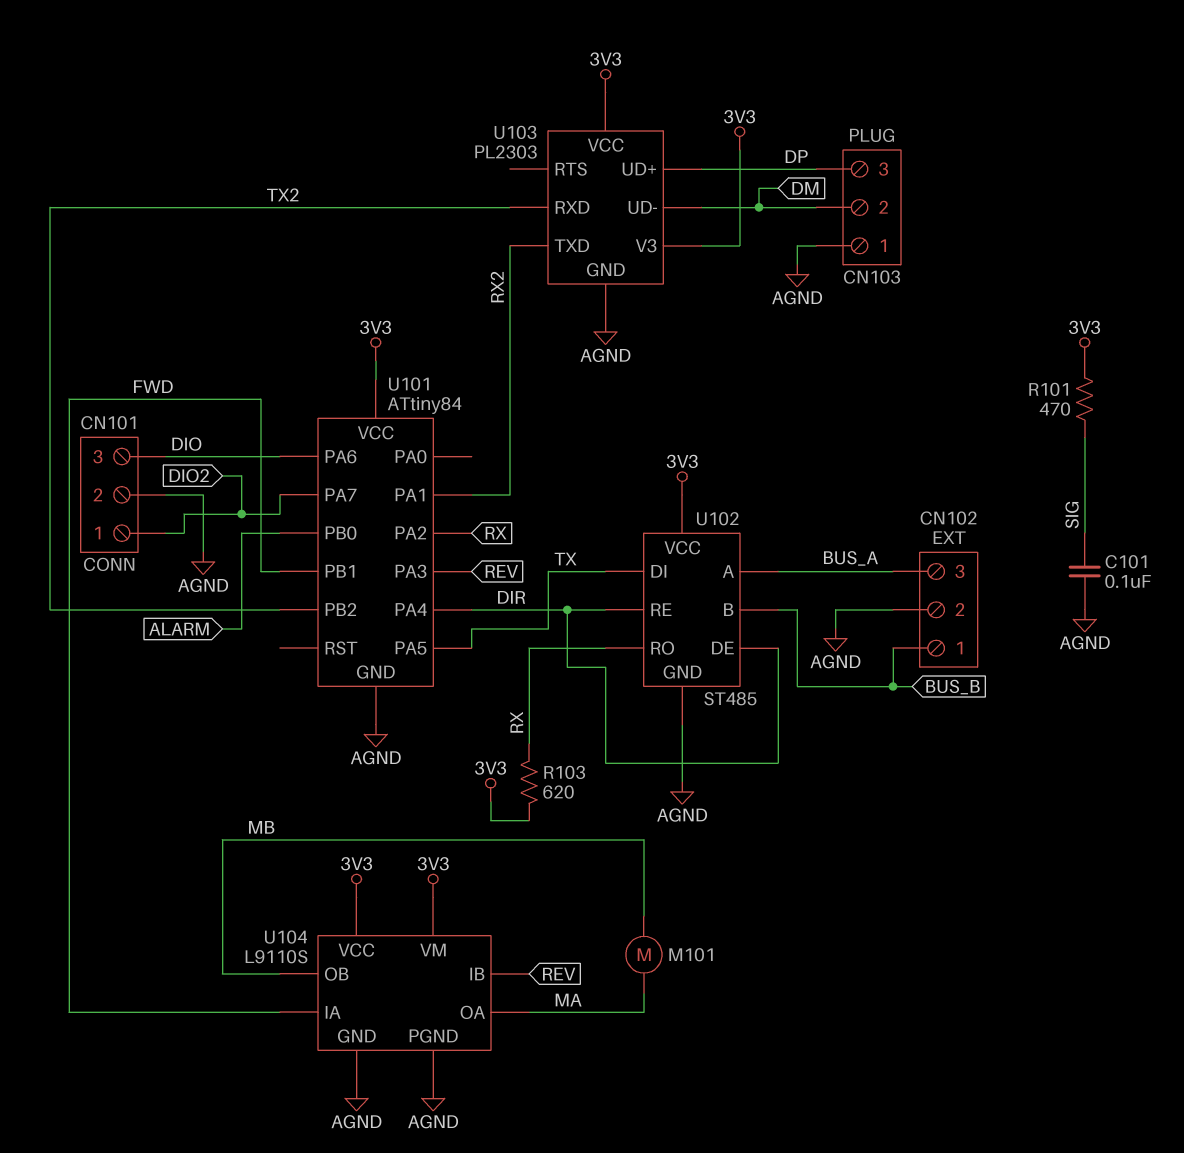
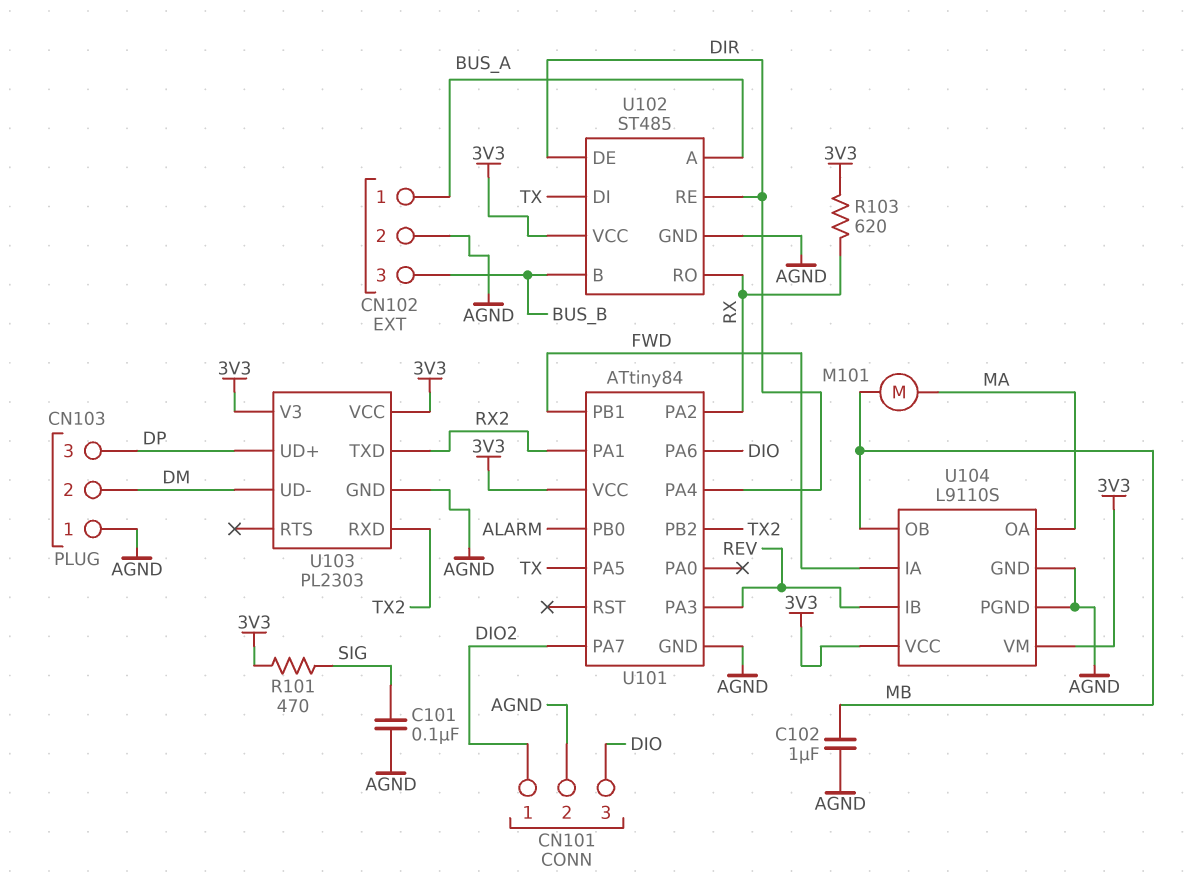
C102: none -> 1uF (AGND, MB)
CN102 pin 1: BUS_B -> BUS_A
CN102 pin 3: BUS_A -> BUS_B

